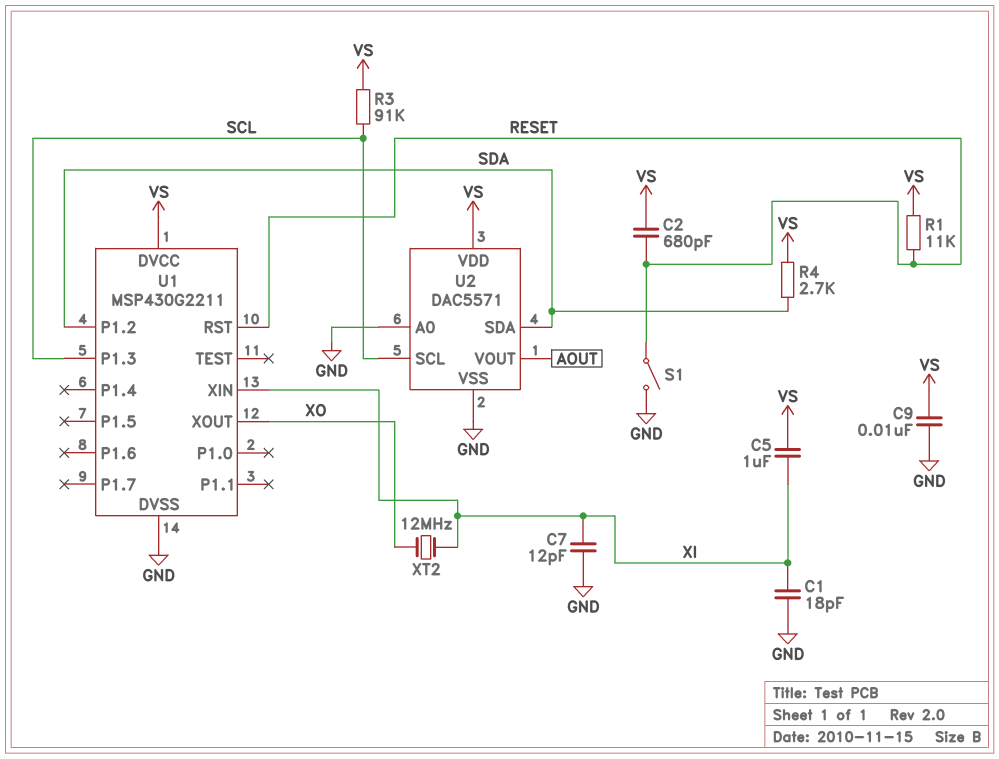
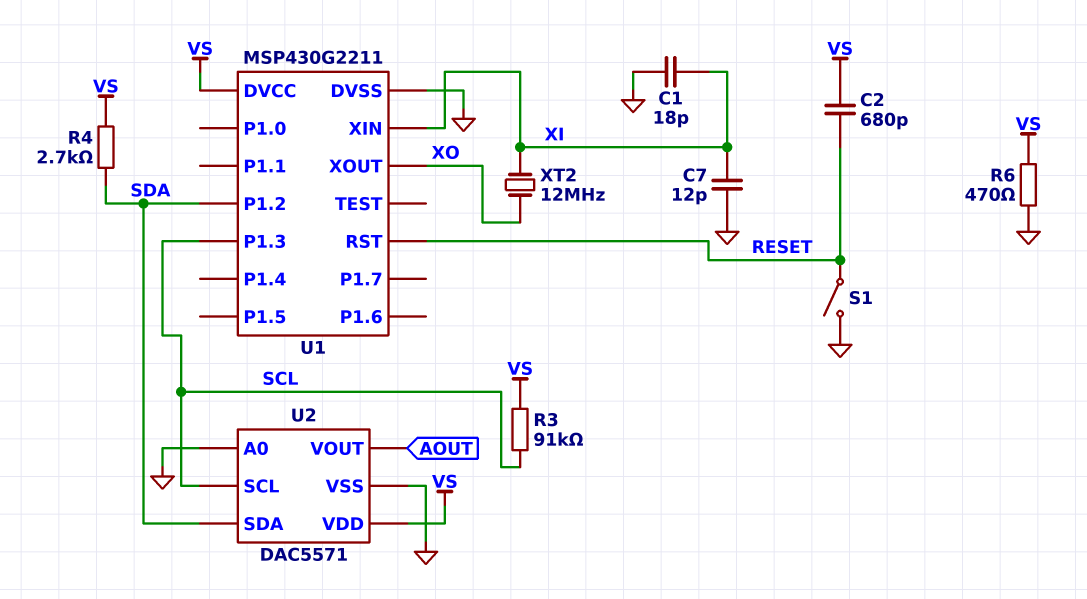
C5: 1uF (VS, XI) -> none
C9: 10nF (GND, VS) -> none
R1: 11k (RESET, VS) -> none
R6: none -> 470 (GND, VS)

